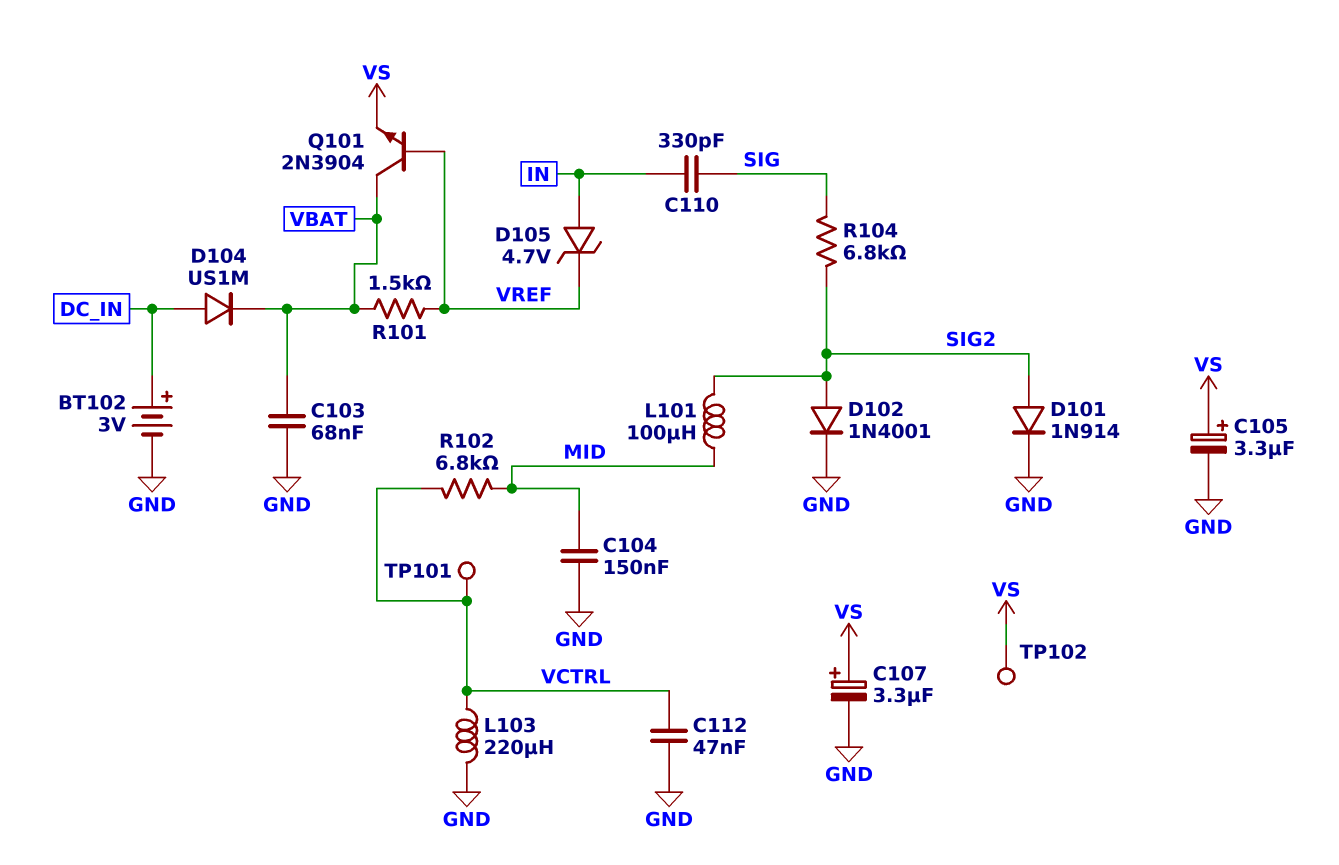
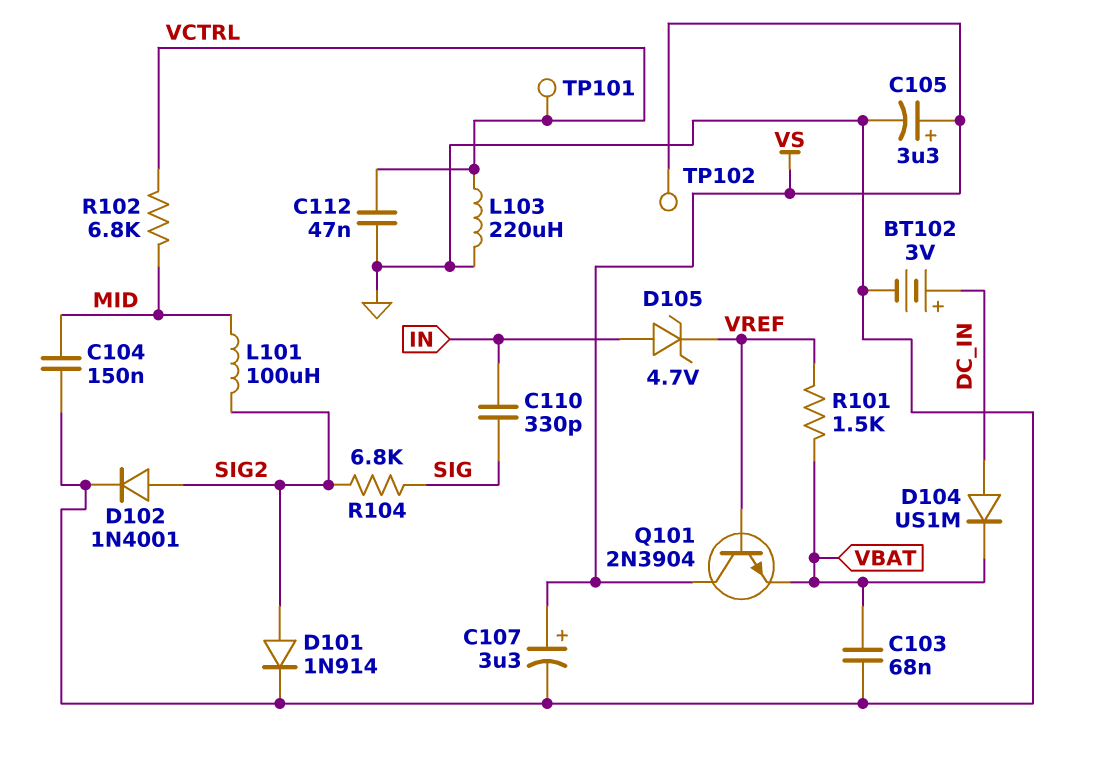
Q101: NPN 2N3904 (B VREF, C VBAT, E VS) -> NPN 2N3904 (B VREF, C VS, E VBAT)

